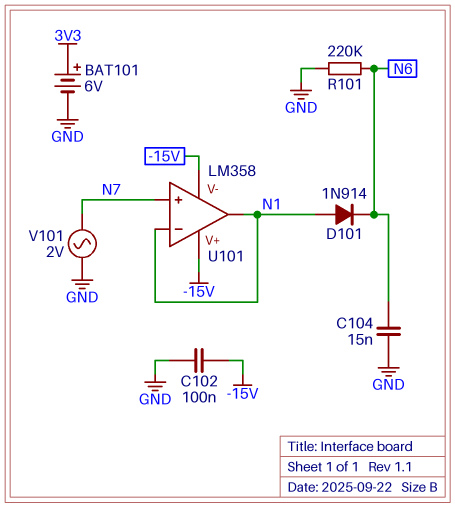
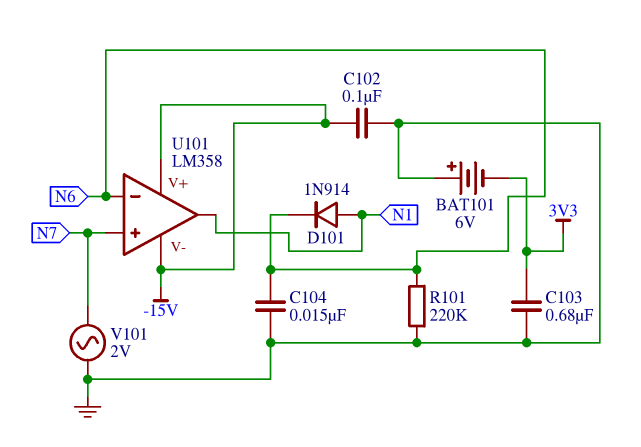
BAT101: 6V (plus 3V3, minus GND) -> 6V (plus GND, minus 3V3)
C103: none -> 680nF (3V3, GND)
U101 pin in-: N1 -> N6

